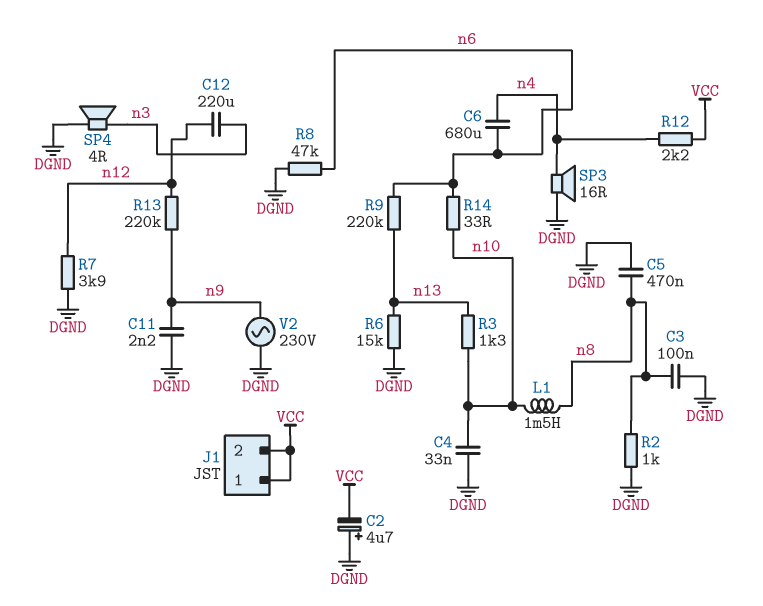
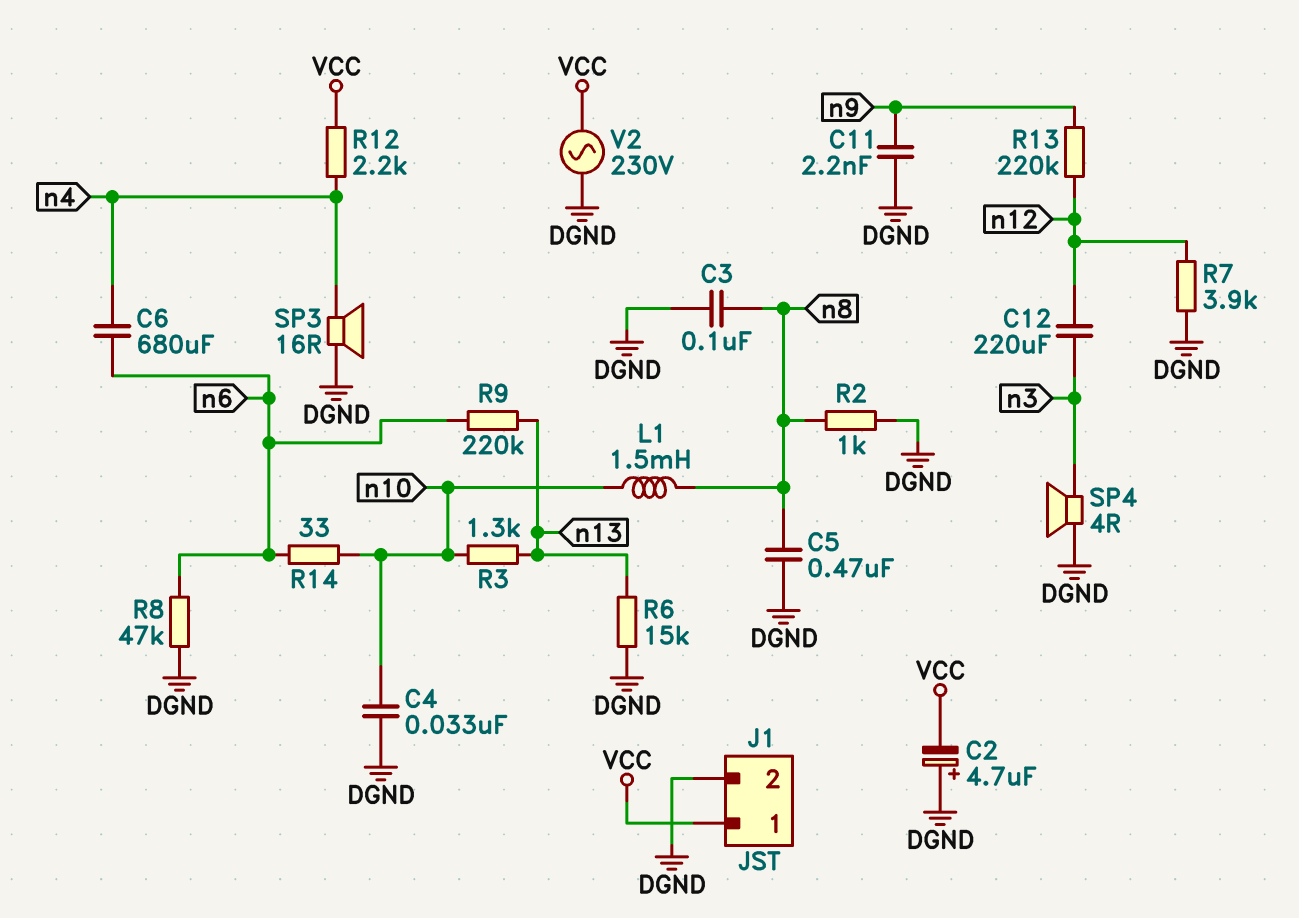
J1 pin 2: VCC -> DGND
V2: AC 230V (DGND, n9) -> AC 230V (DGND, VCC)

